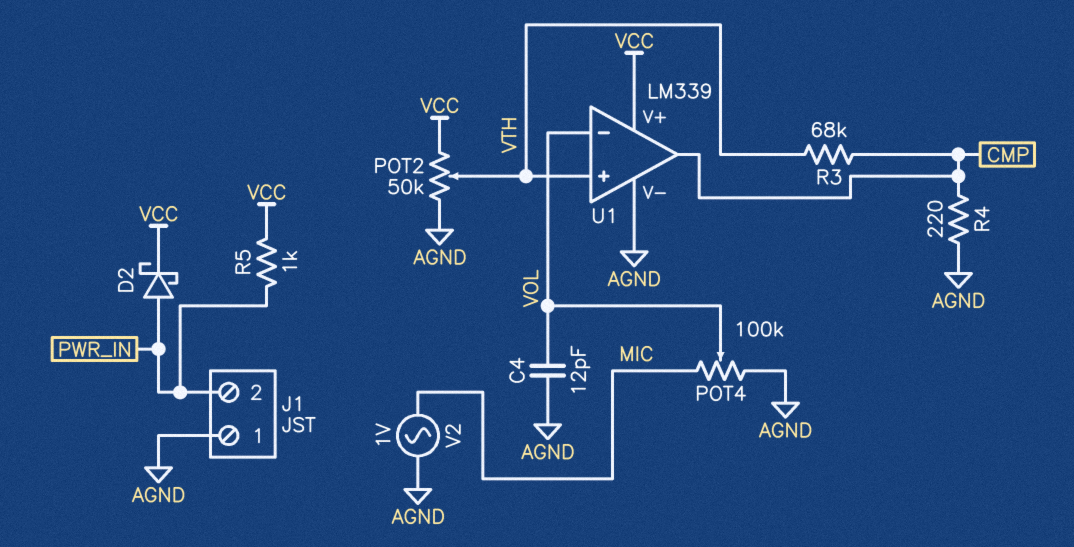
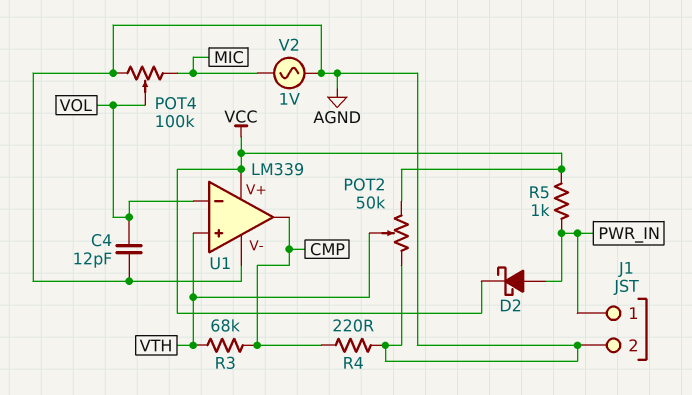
J1 pin 1: AGND -> PWR_IN
J1 pin 2: PWR_IN -> AGND

